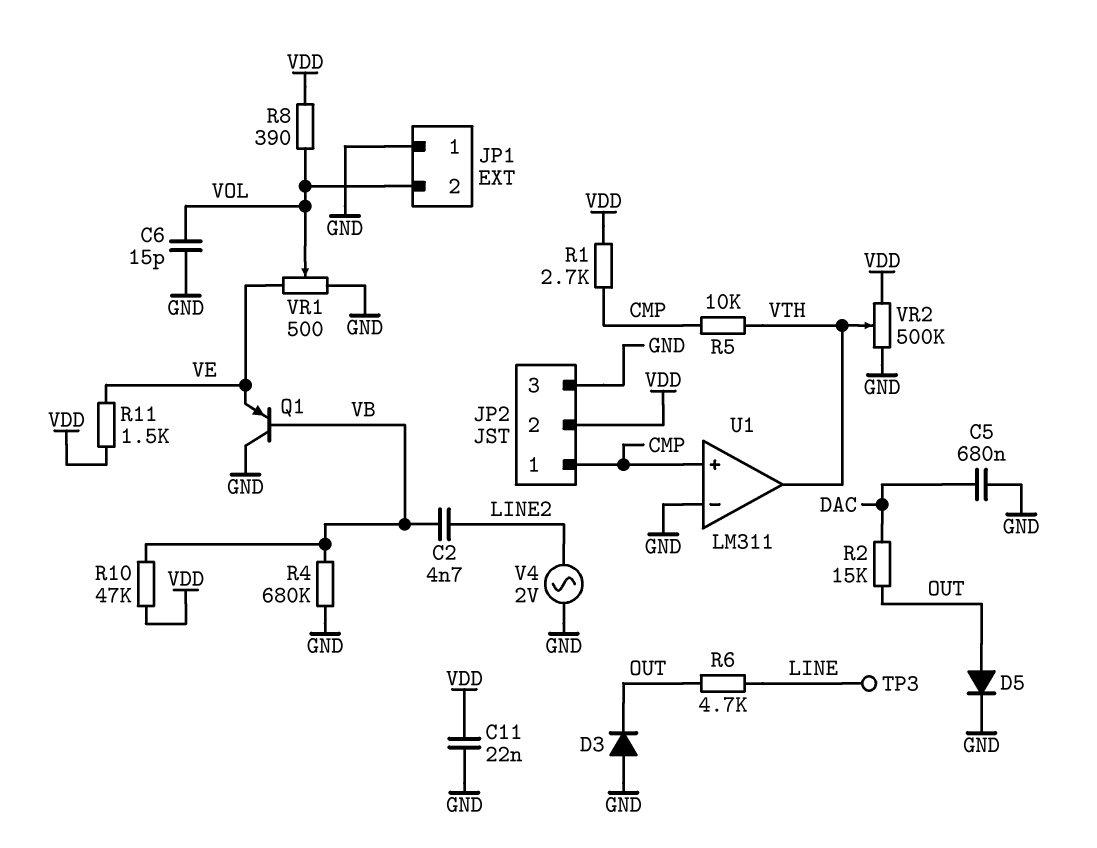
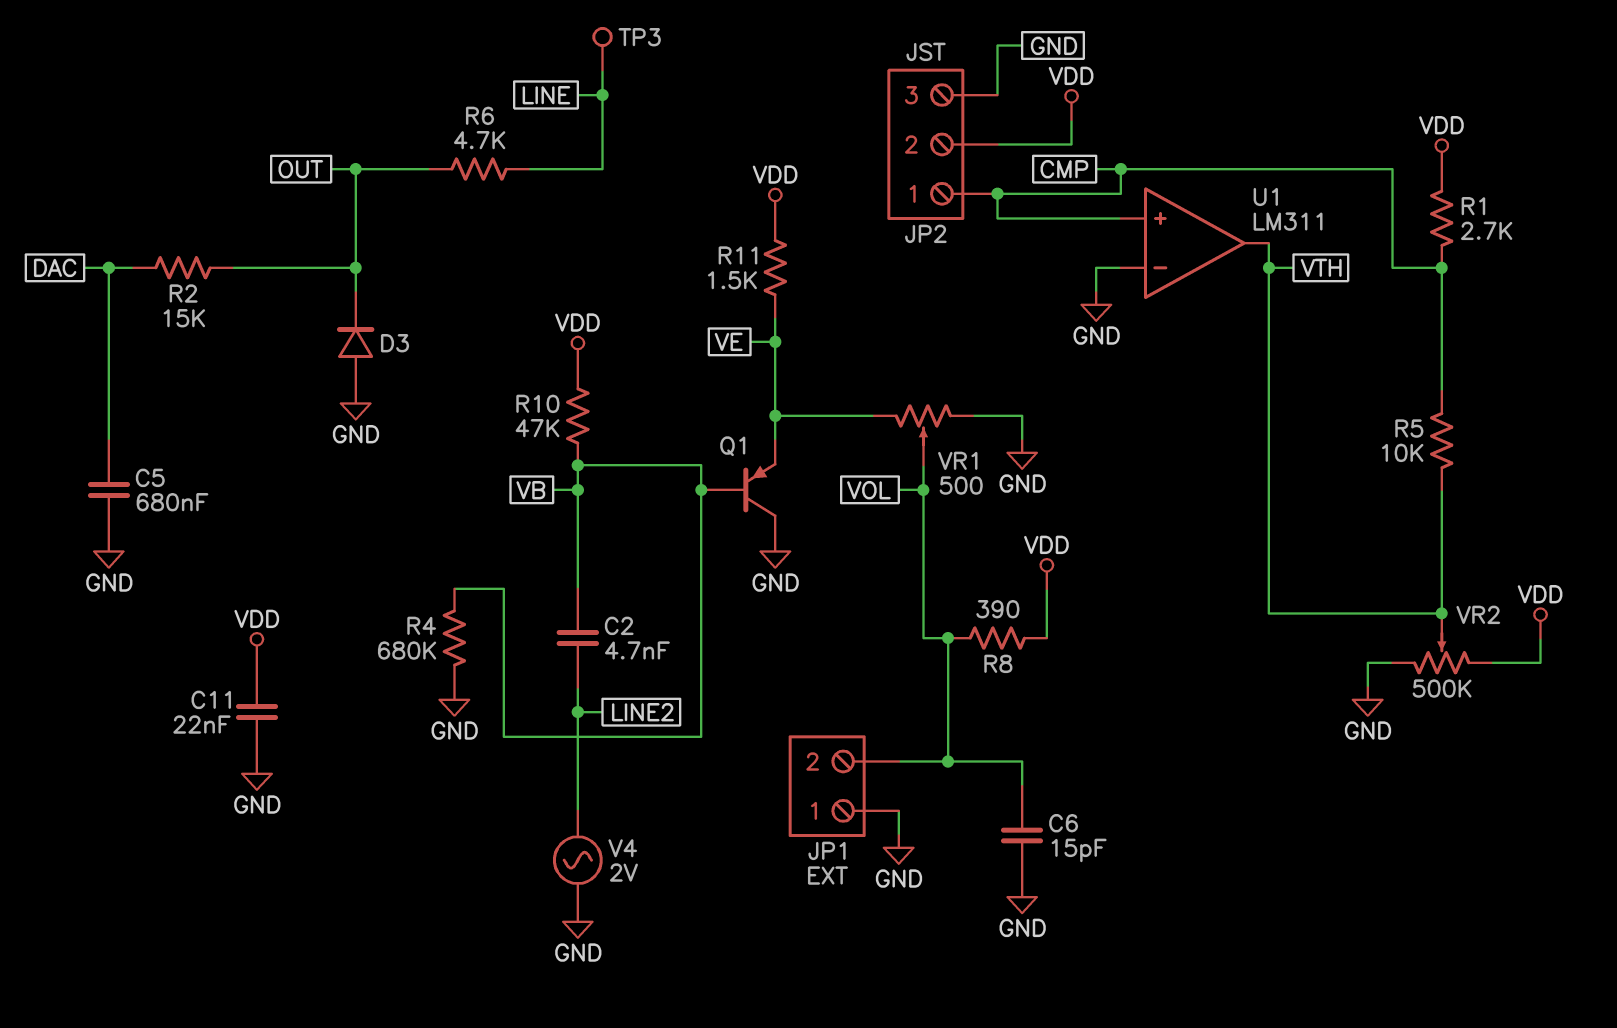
D5: diode (A OUT, K GND) -> none

